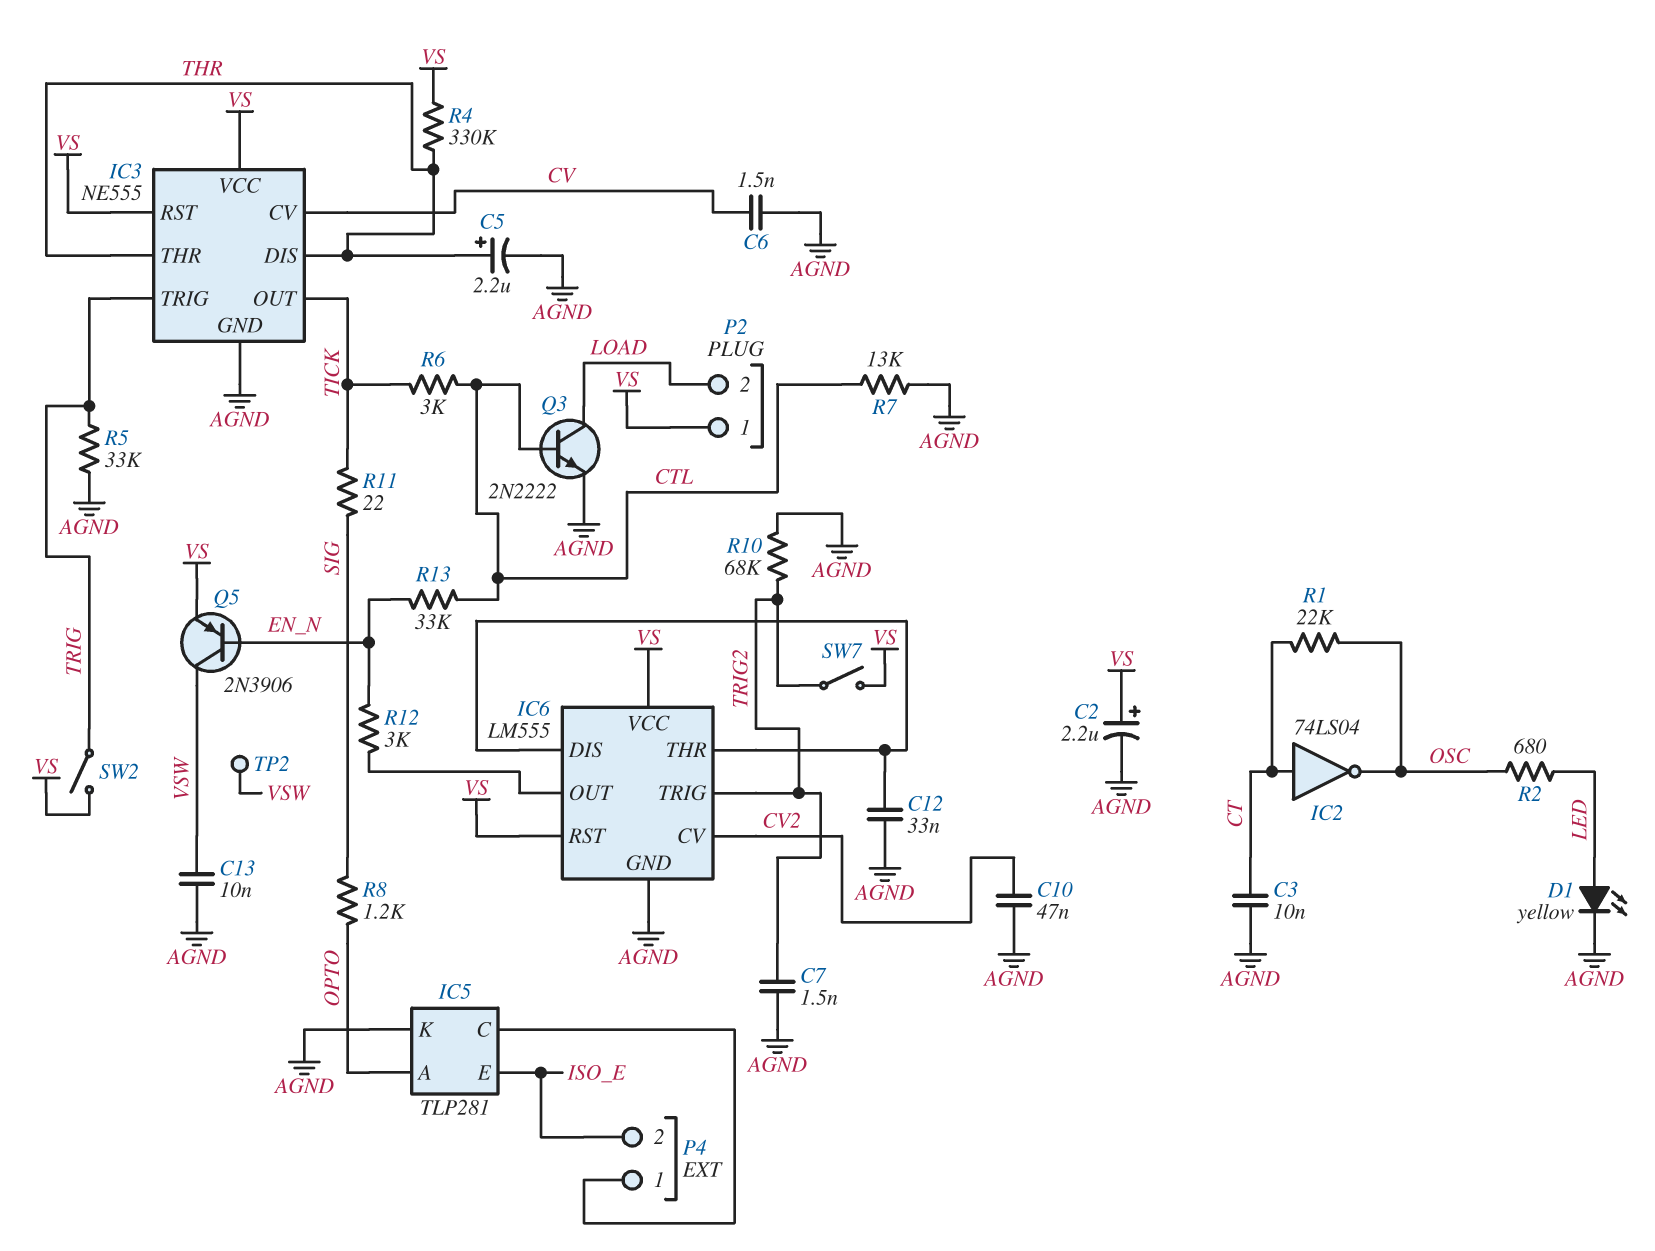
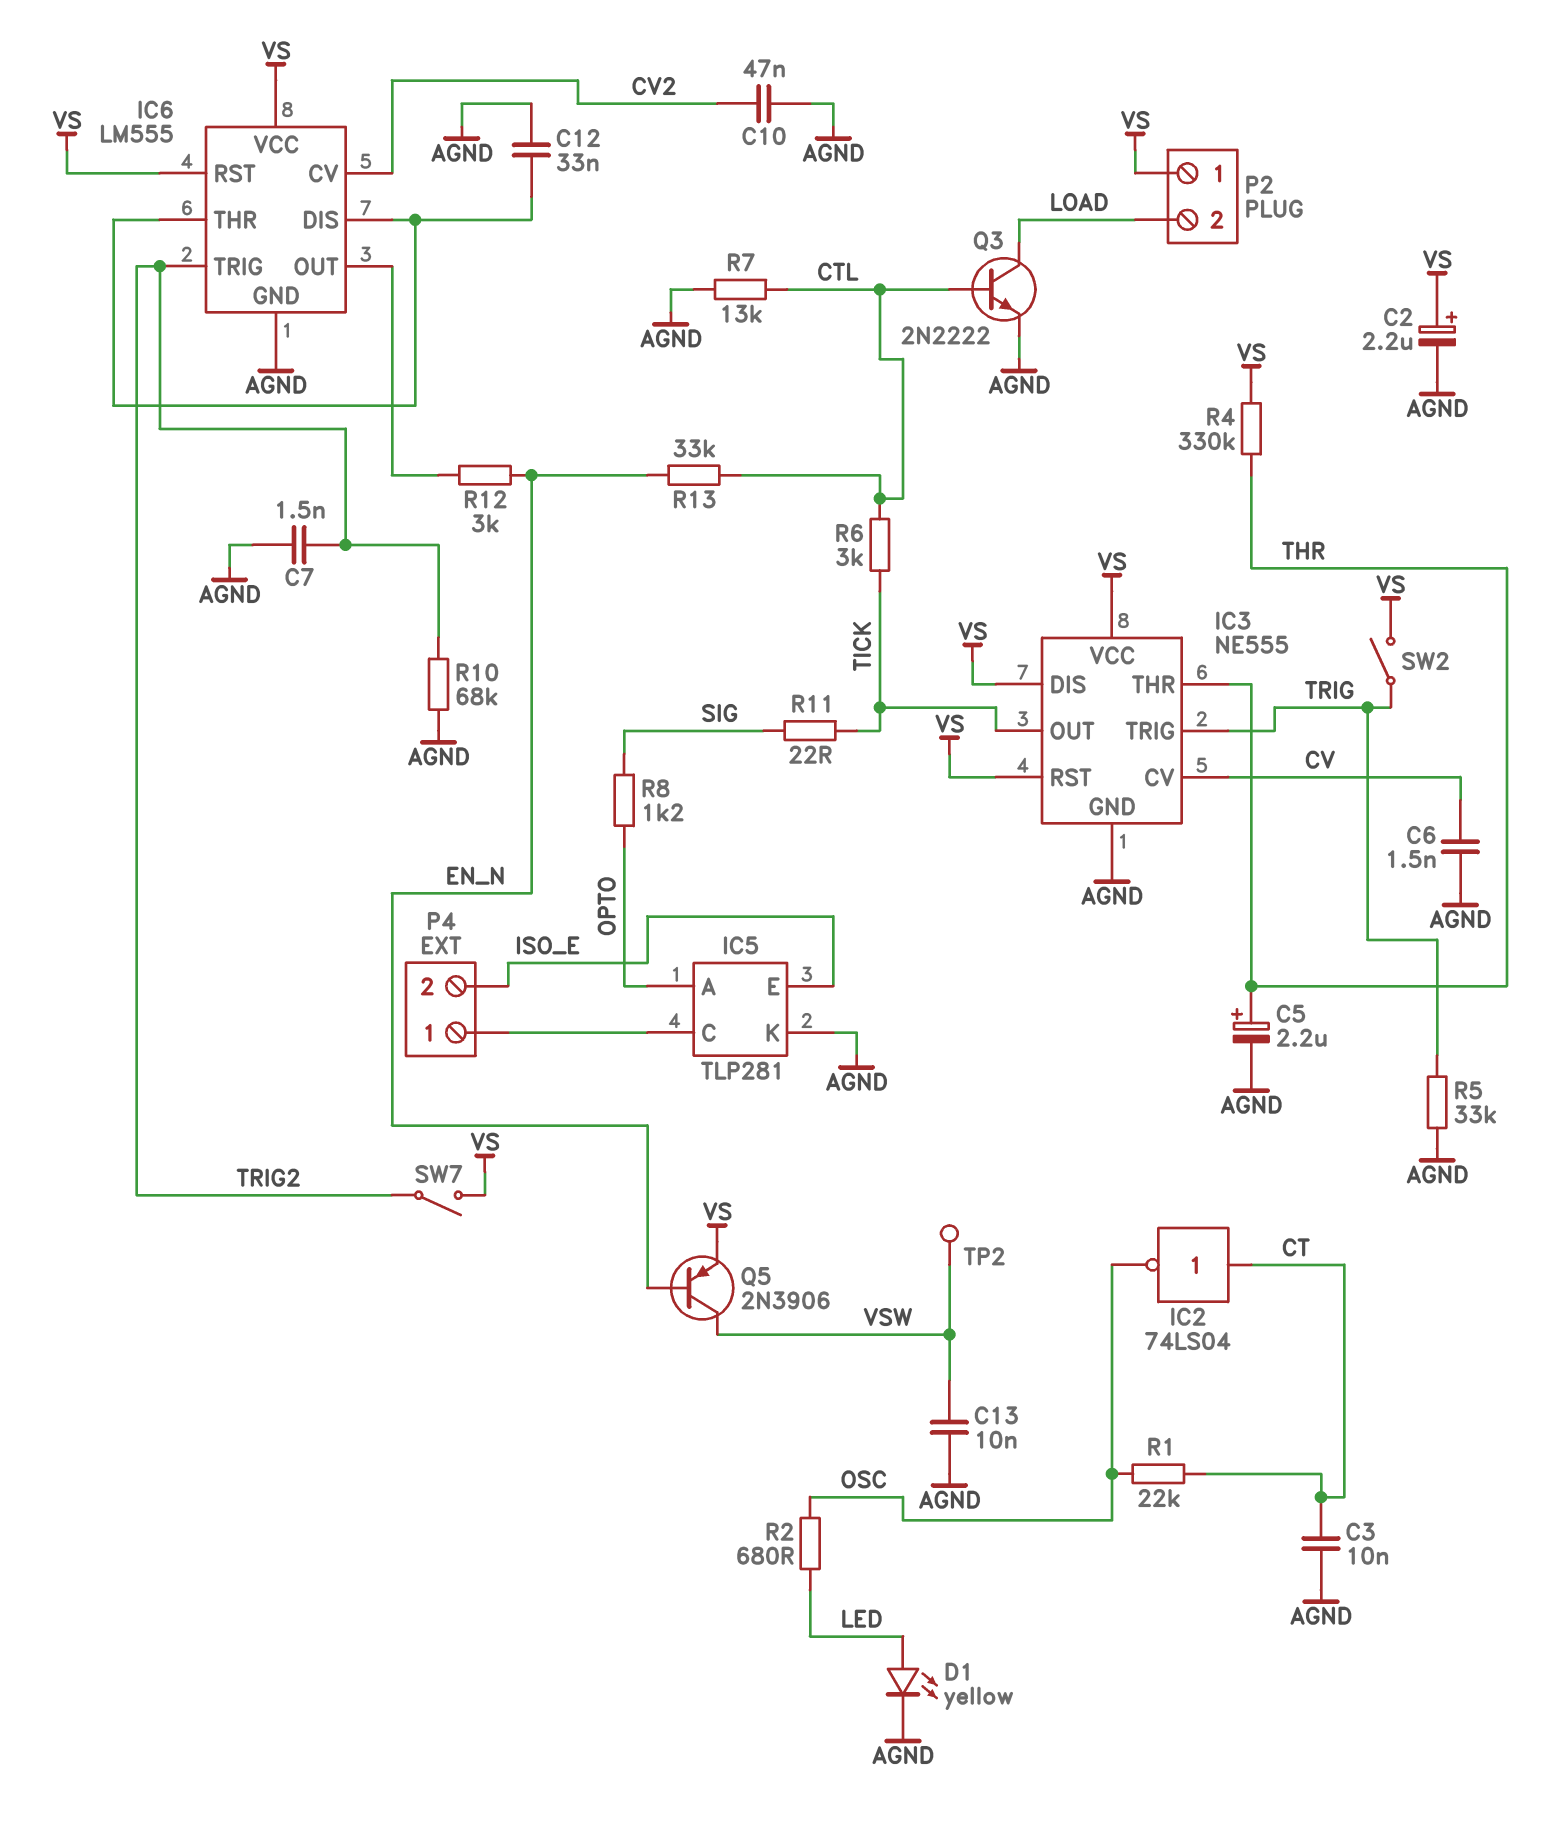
IC3 pin DIS: THR -> VS

